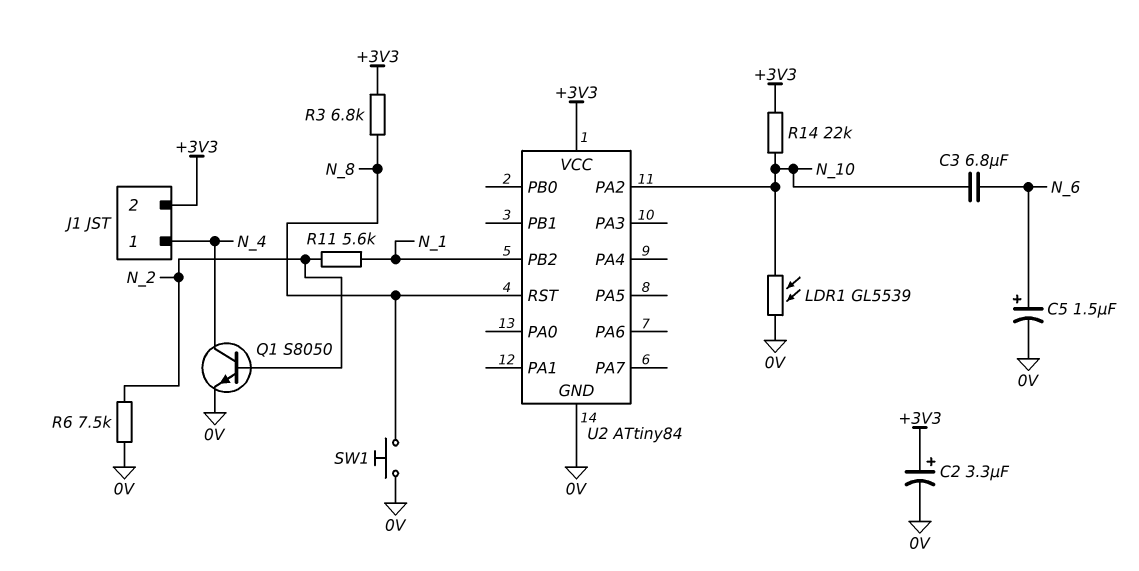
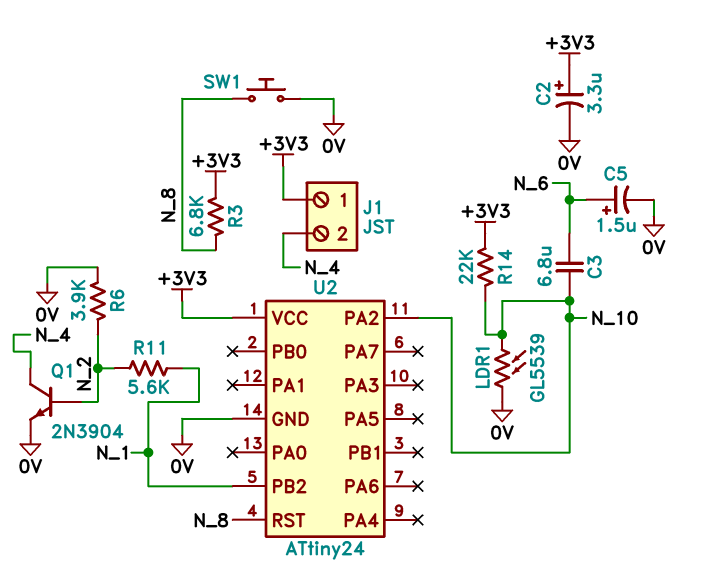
J1 pin 1: N_4 -> +3V3
J1 pin 2: +3V3 -> N_4
Q1: NPN S8050 (B N_2, C N_4, E 0V) -> NPN 2N3904 (B N_2, C N_4, E 0V)
R6: 7.5k (0V, N_2) -> 3.9k (0V, N_2)
U2: ATtiny84 -> ATtiny24

